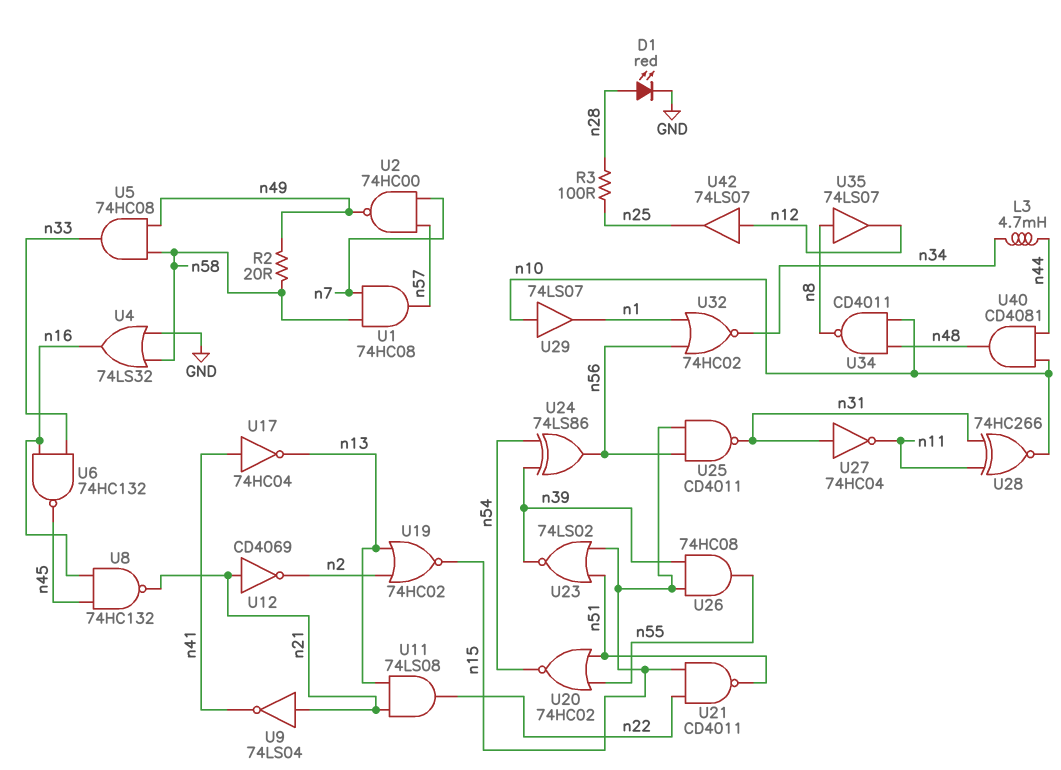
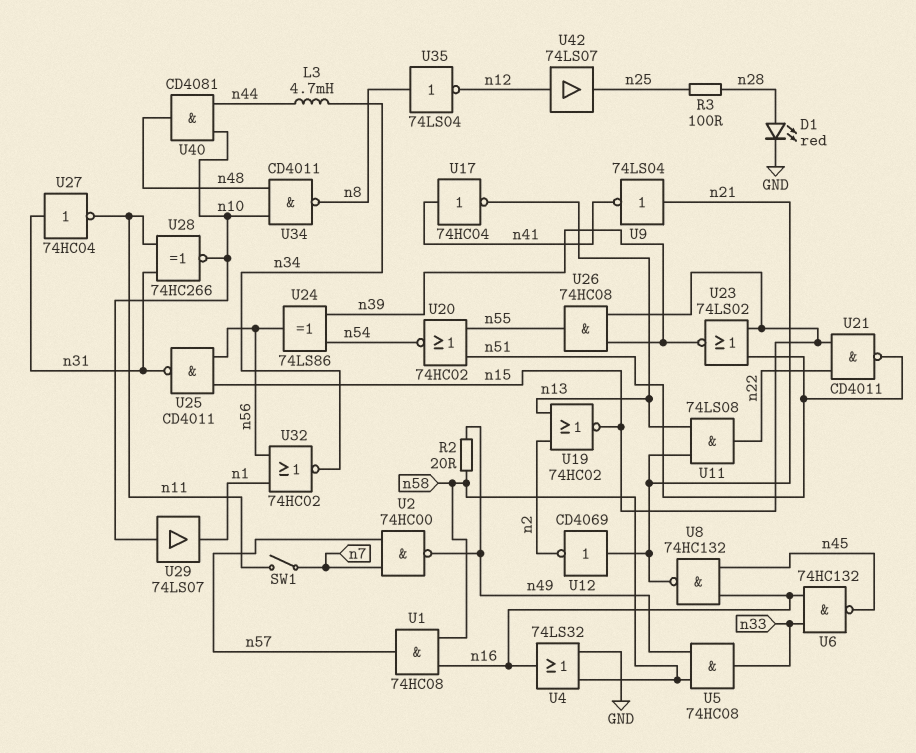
SW1: none -> switch (n7, n11)
U1: AND 74HC08 (in n7, in n58, out n57) -> AND 74HC08 (in n16, in n58, out n57)
U35: buffer 74LS07 (in n8, out n12) -> NOT 74LS04 (in n8, out n12)

